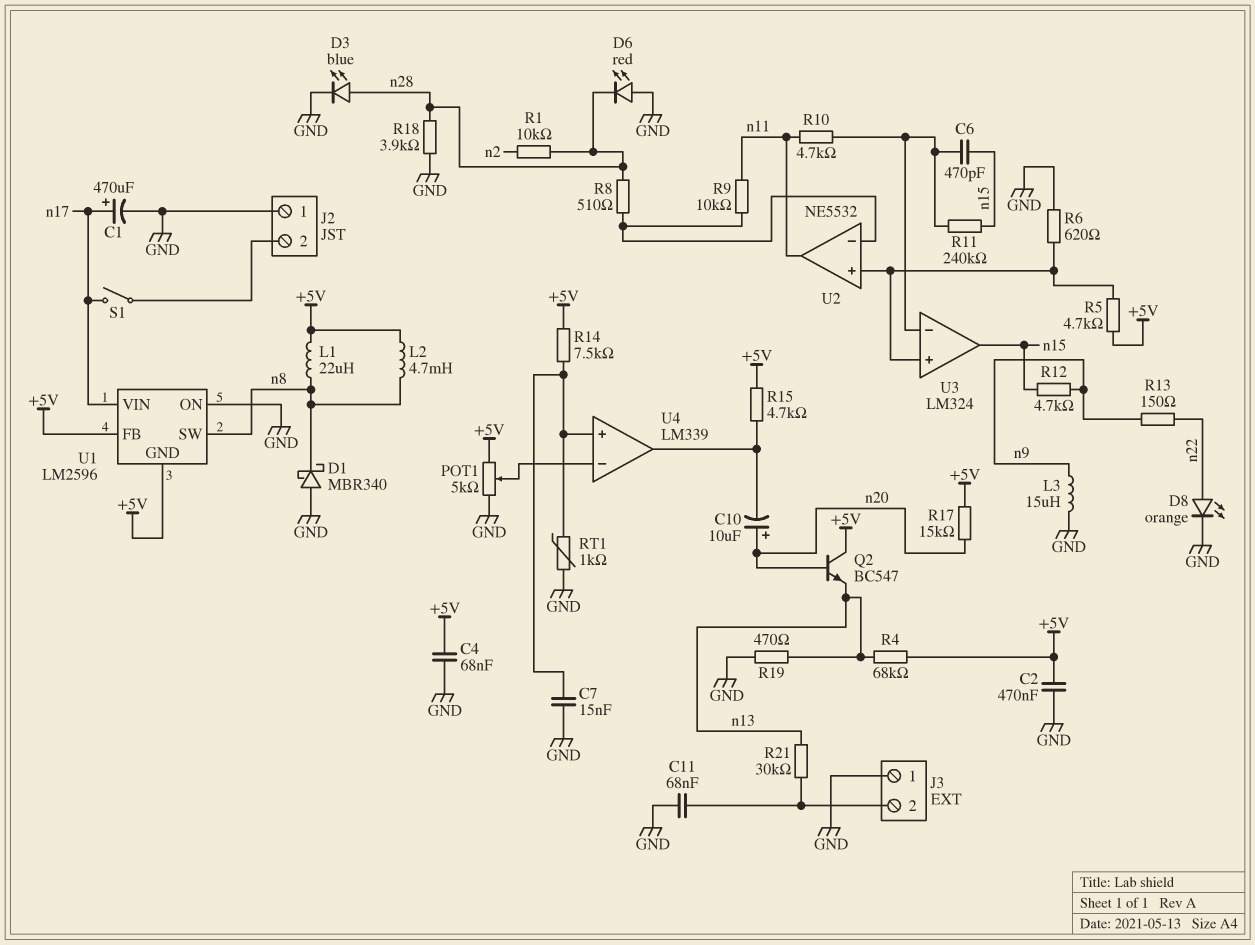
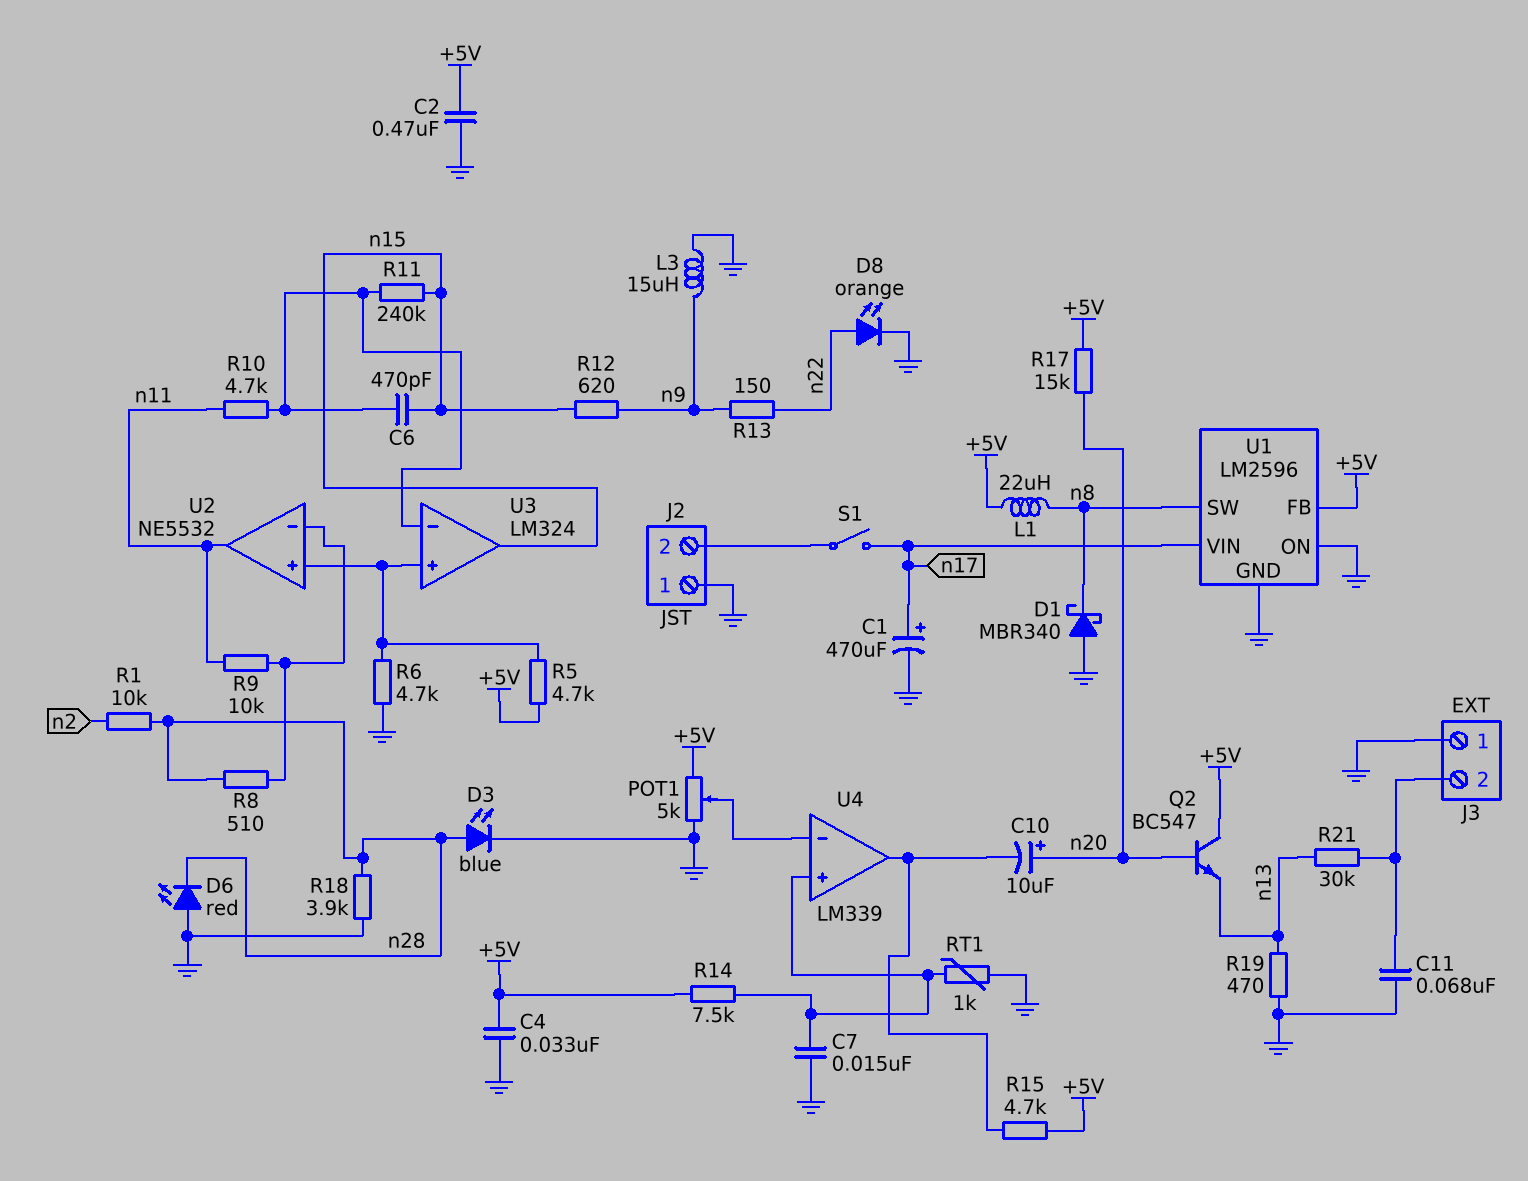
C4: 68nF (+5V, GND) -> 33nF (+5V, GND)
L2: 4.7mH (+5V, n8) -> none
R4: 68k (+5V, n13) -> none
R6: 620 (GND, U2/in+) -> 4.7k (GND, U2/in+)
R12: 4.7k (n9, n15) -> 620 (n9, n15)
U1 pin GND: +5V -> GND

